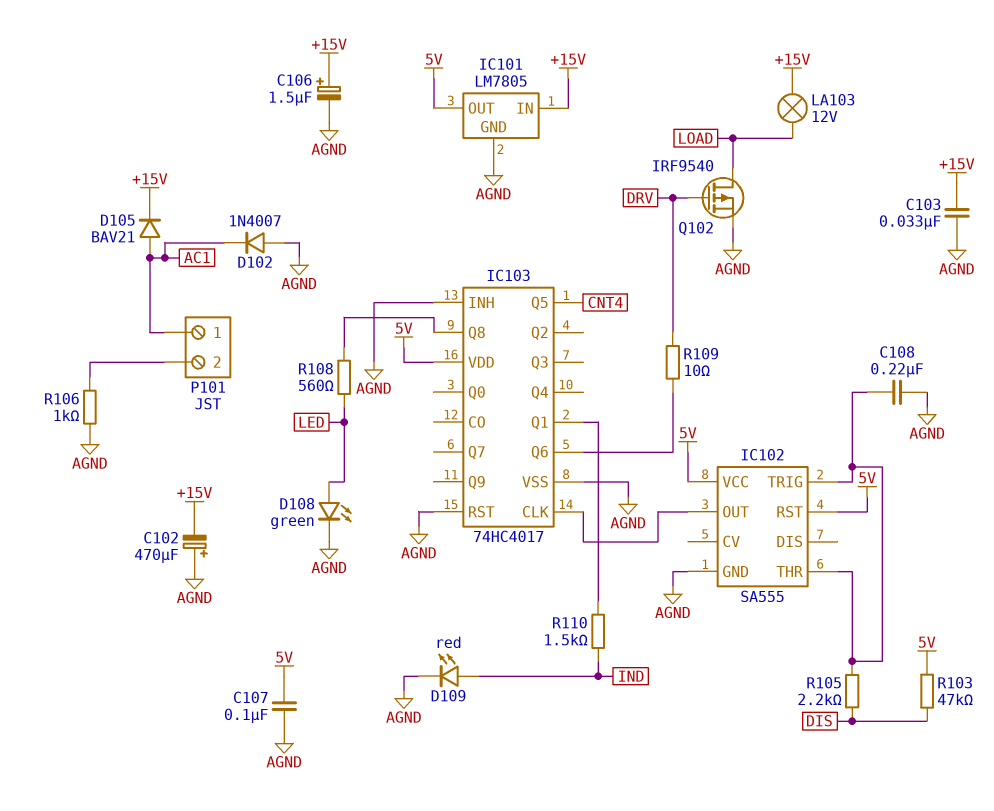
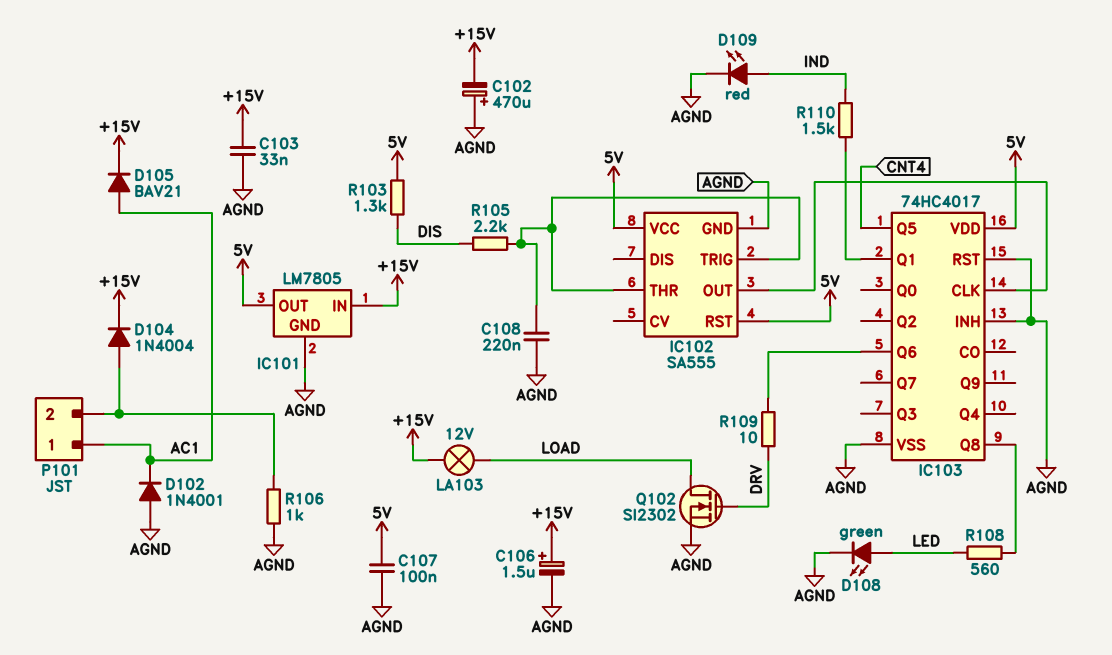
D102: diode 1N4007 (A AGND, K AC1) -> diode 1N4001 (A AGND, K AC1)
D104: none -> diode 1N4004 (A P101/2, K +15V)
Q102: PMOS IRF9540 (G DRV, D LOAD, S AGND) -> NMOS SI2302 (G DRV, D LOAD, S AGND)
R103: 47k (5V, DIS) -> 1.3k (5V, DIS)

